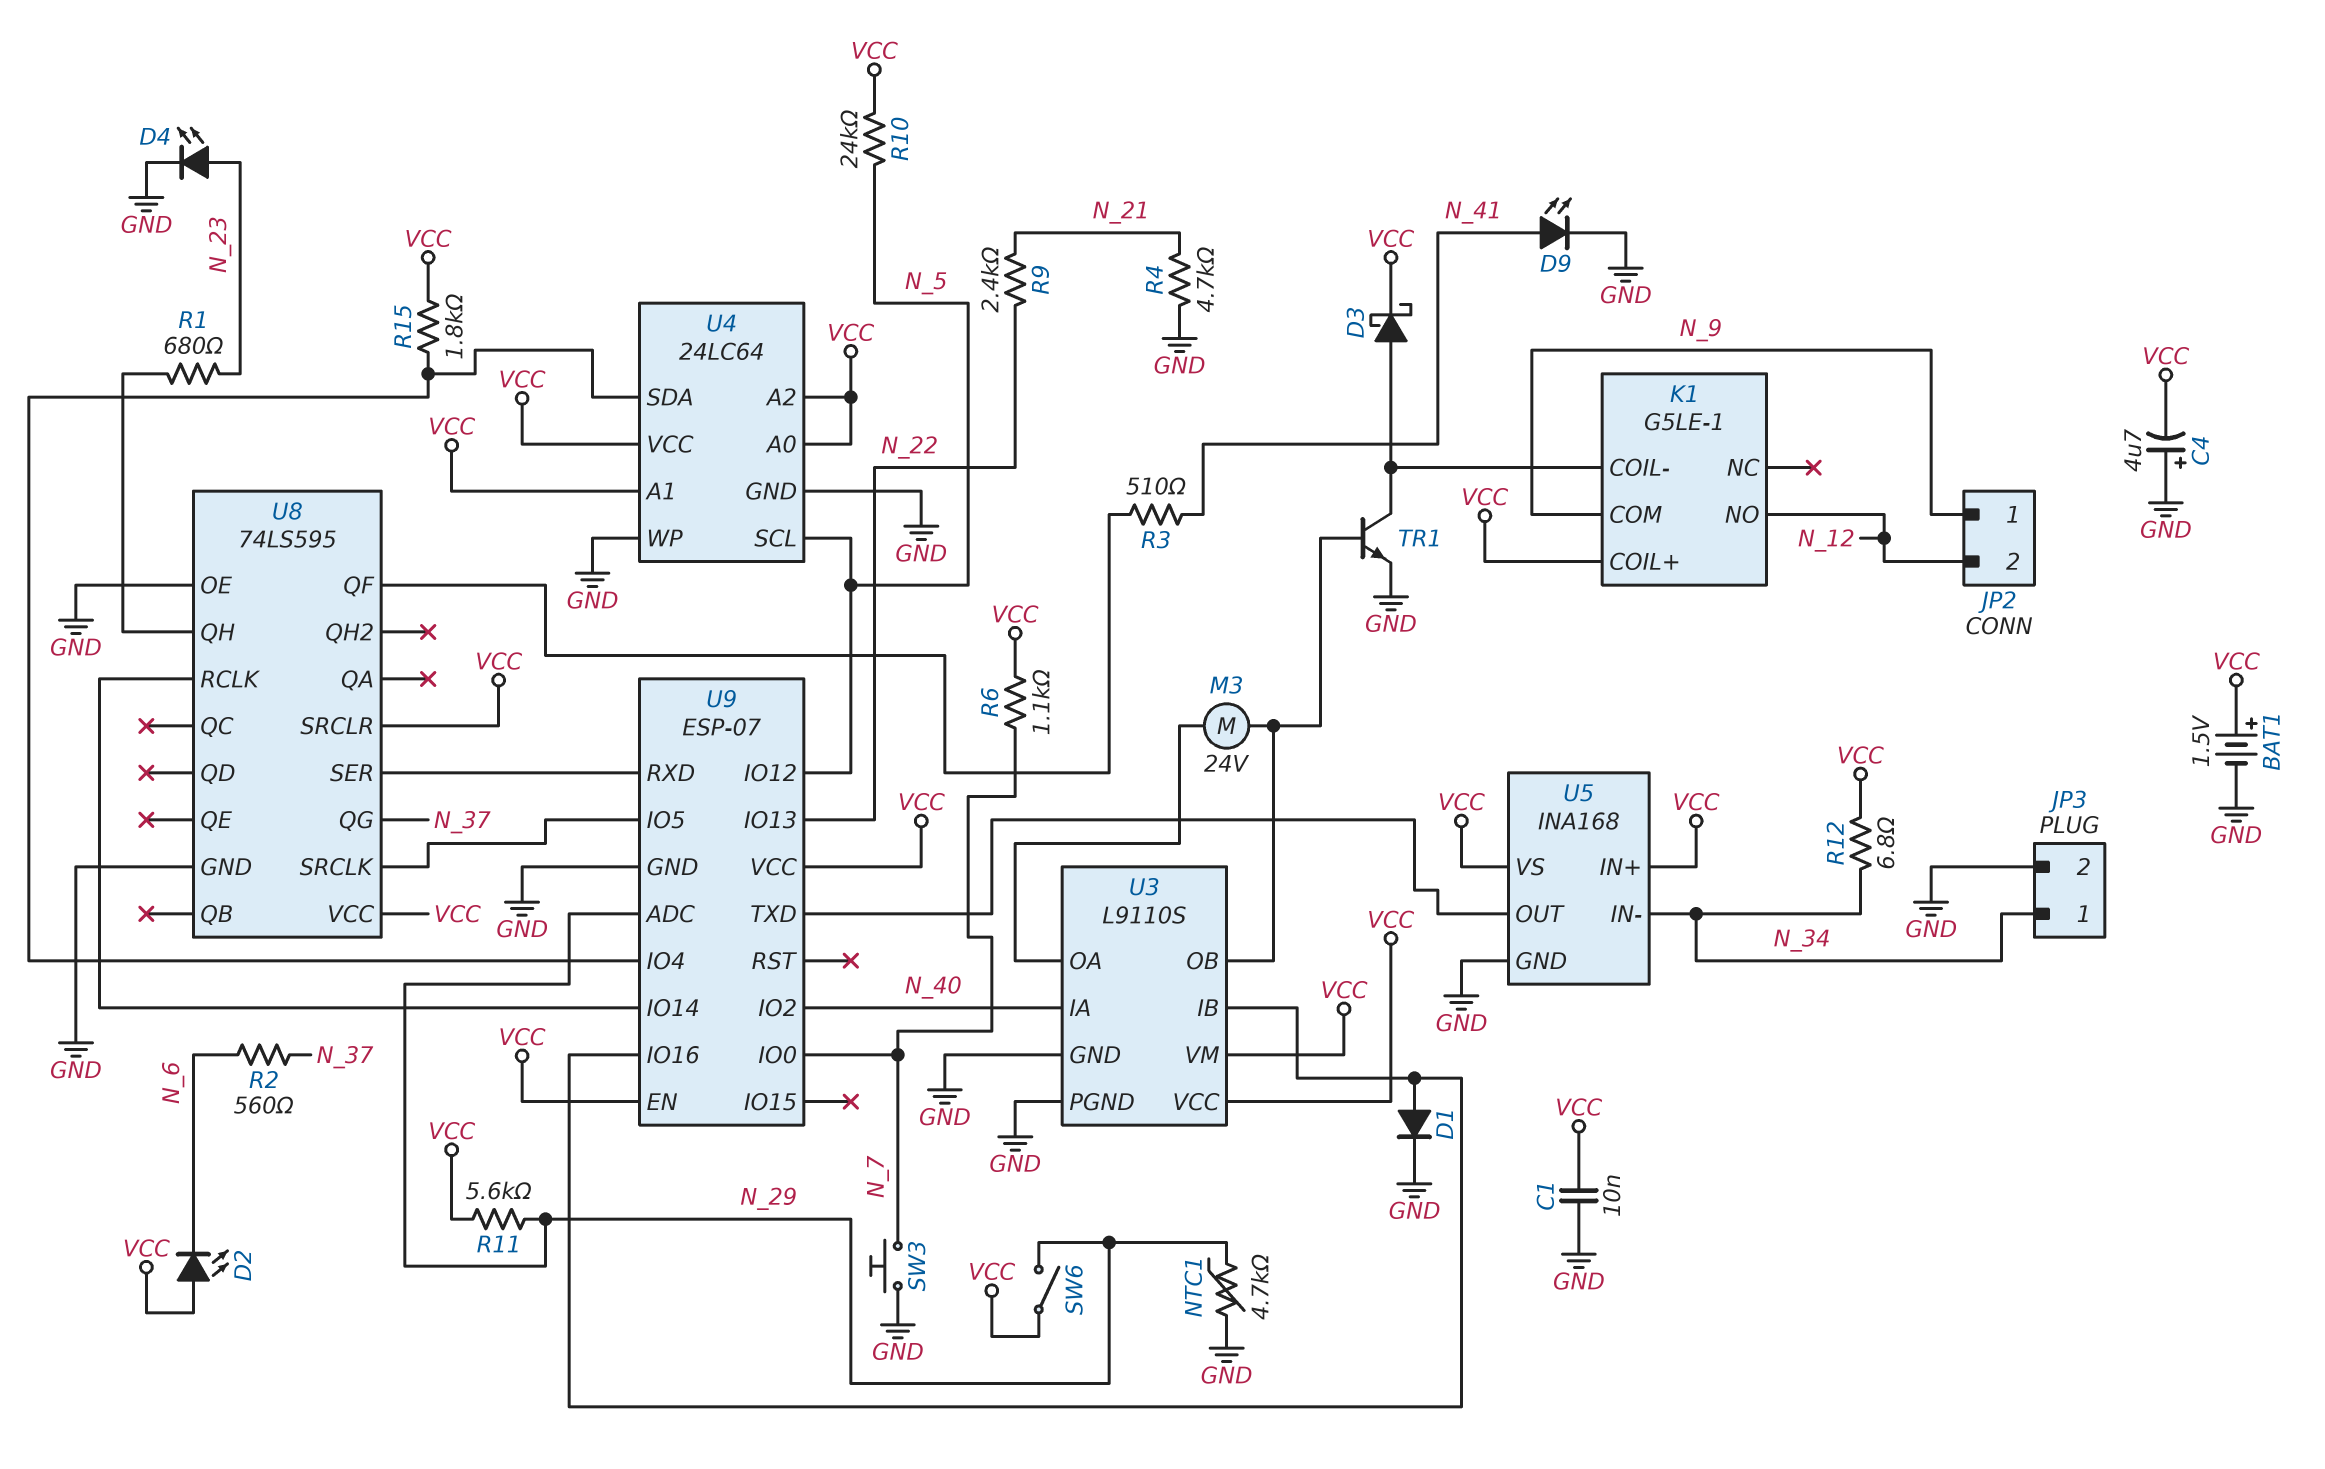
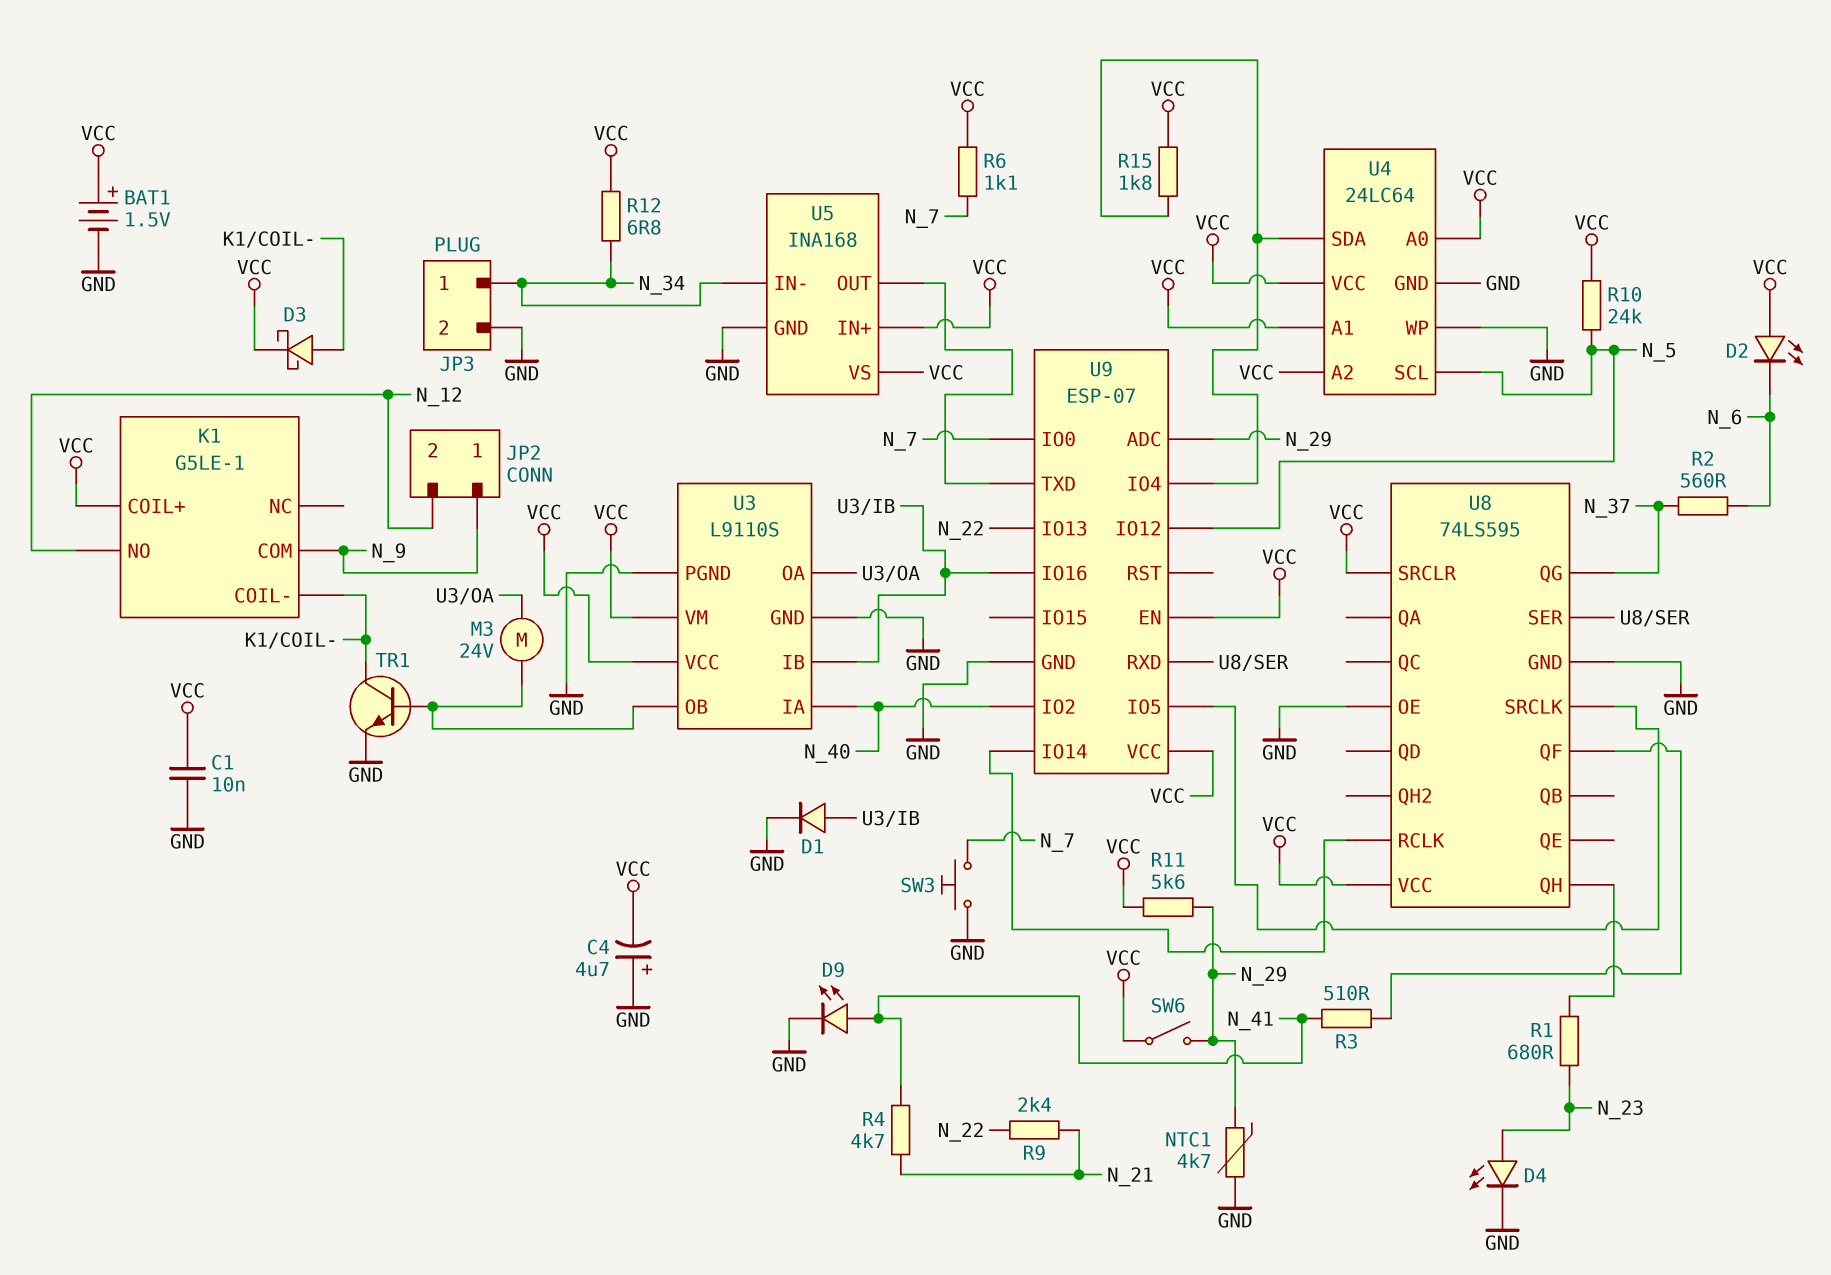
R4: 4.7k (GND, N_21) -> 4.7k (N_21, N_41)

